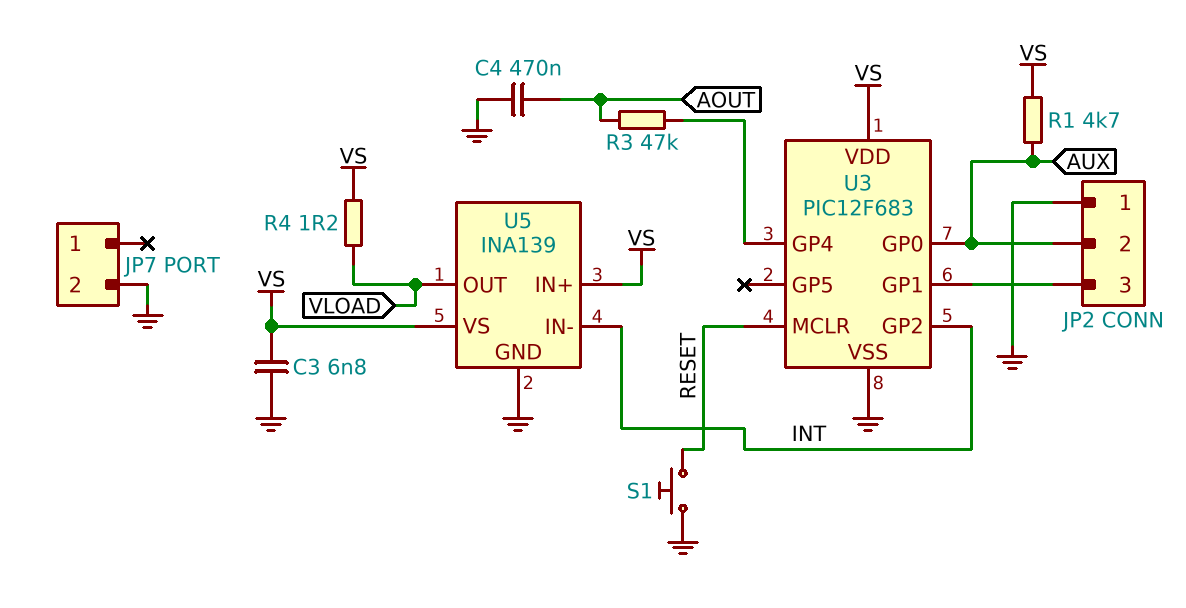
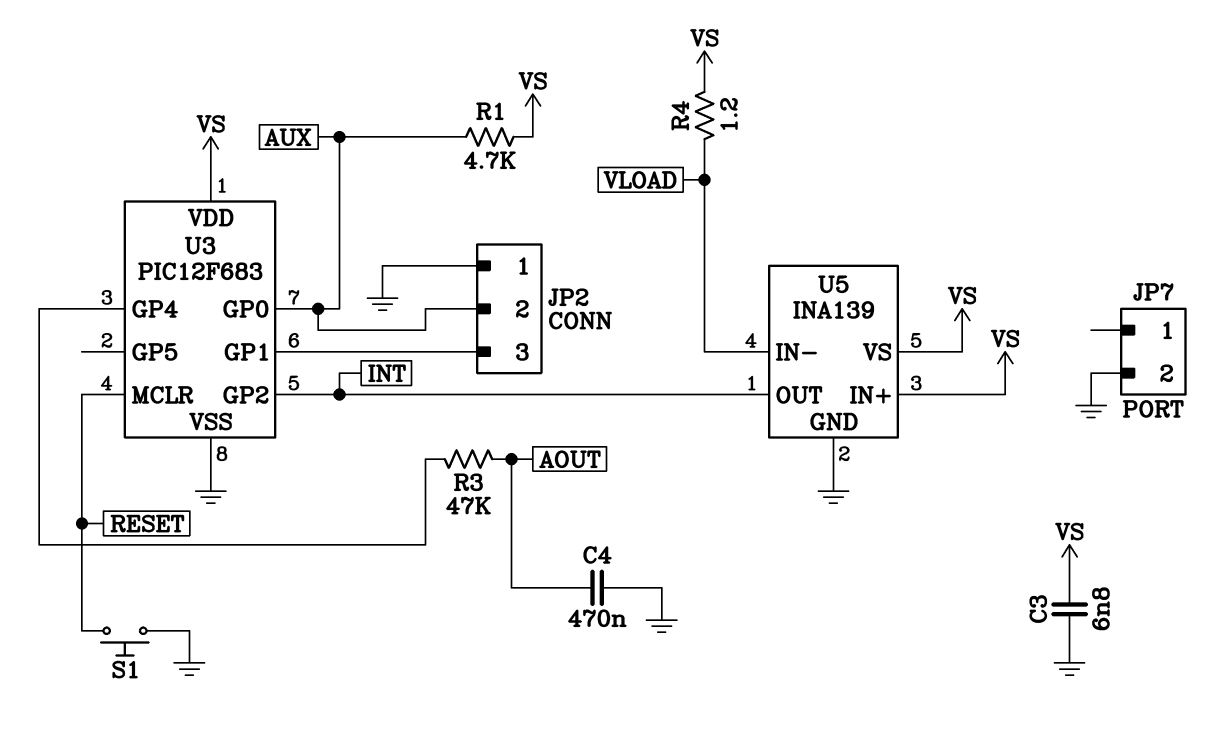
U5 pin IN-: INT -> VLOAD
U5 pin OUT: VLOAD -> INT

